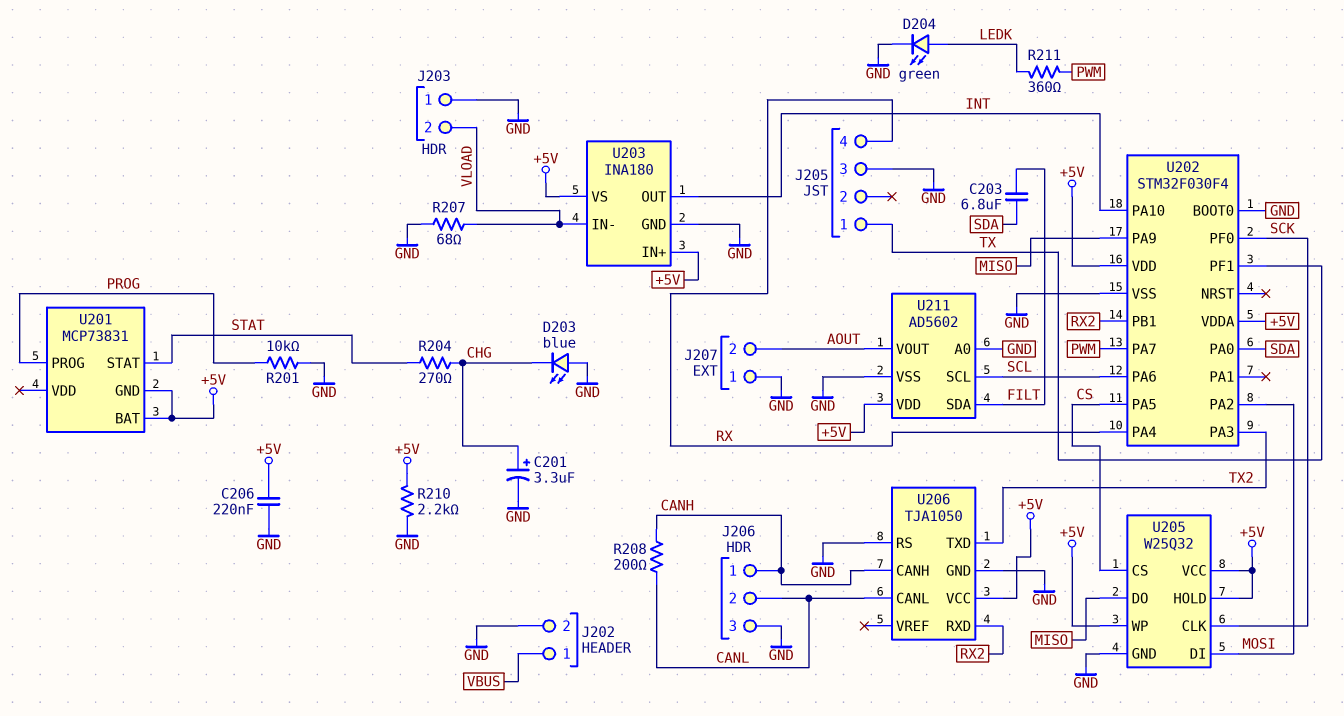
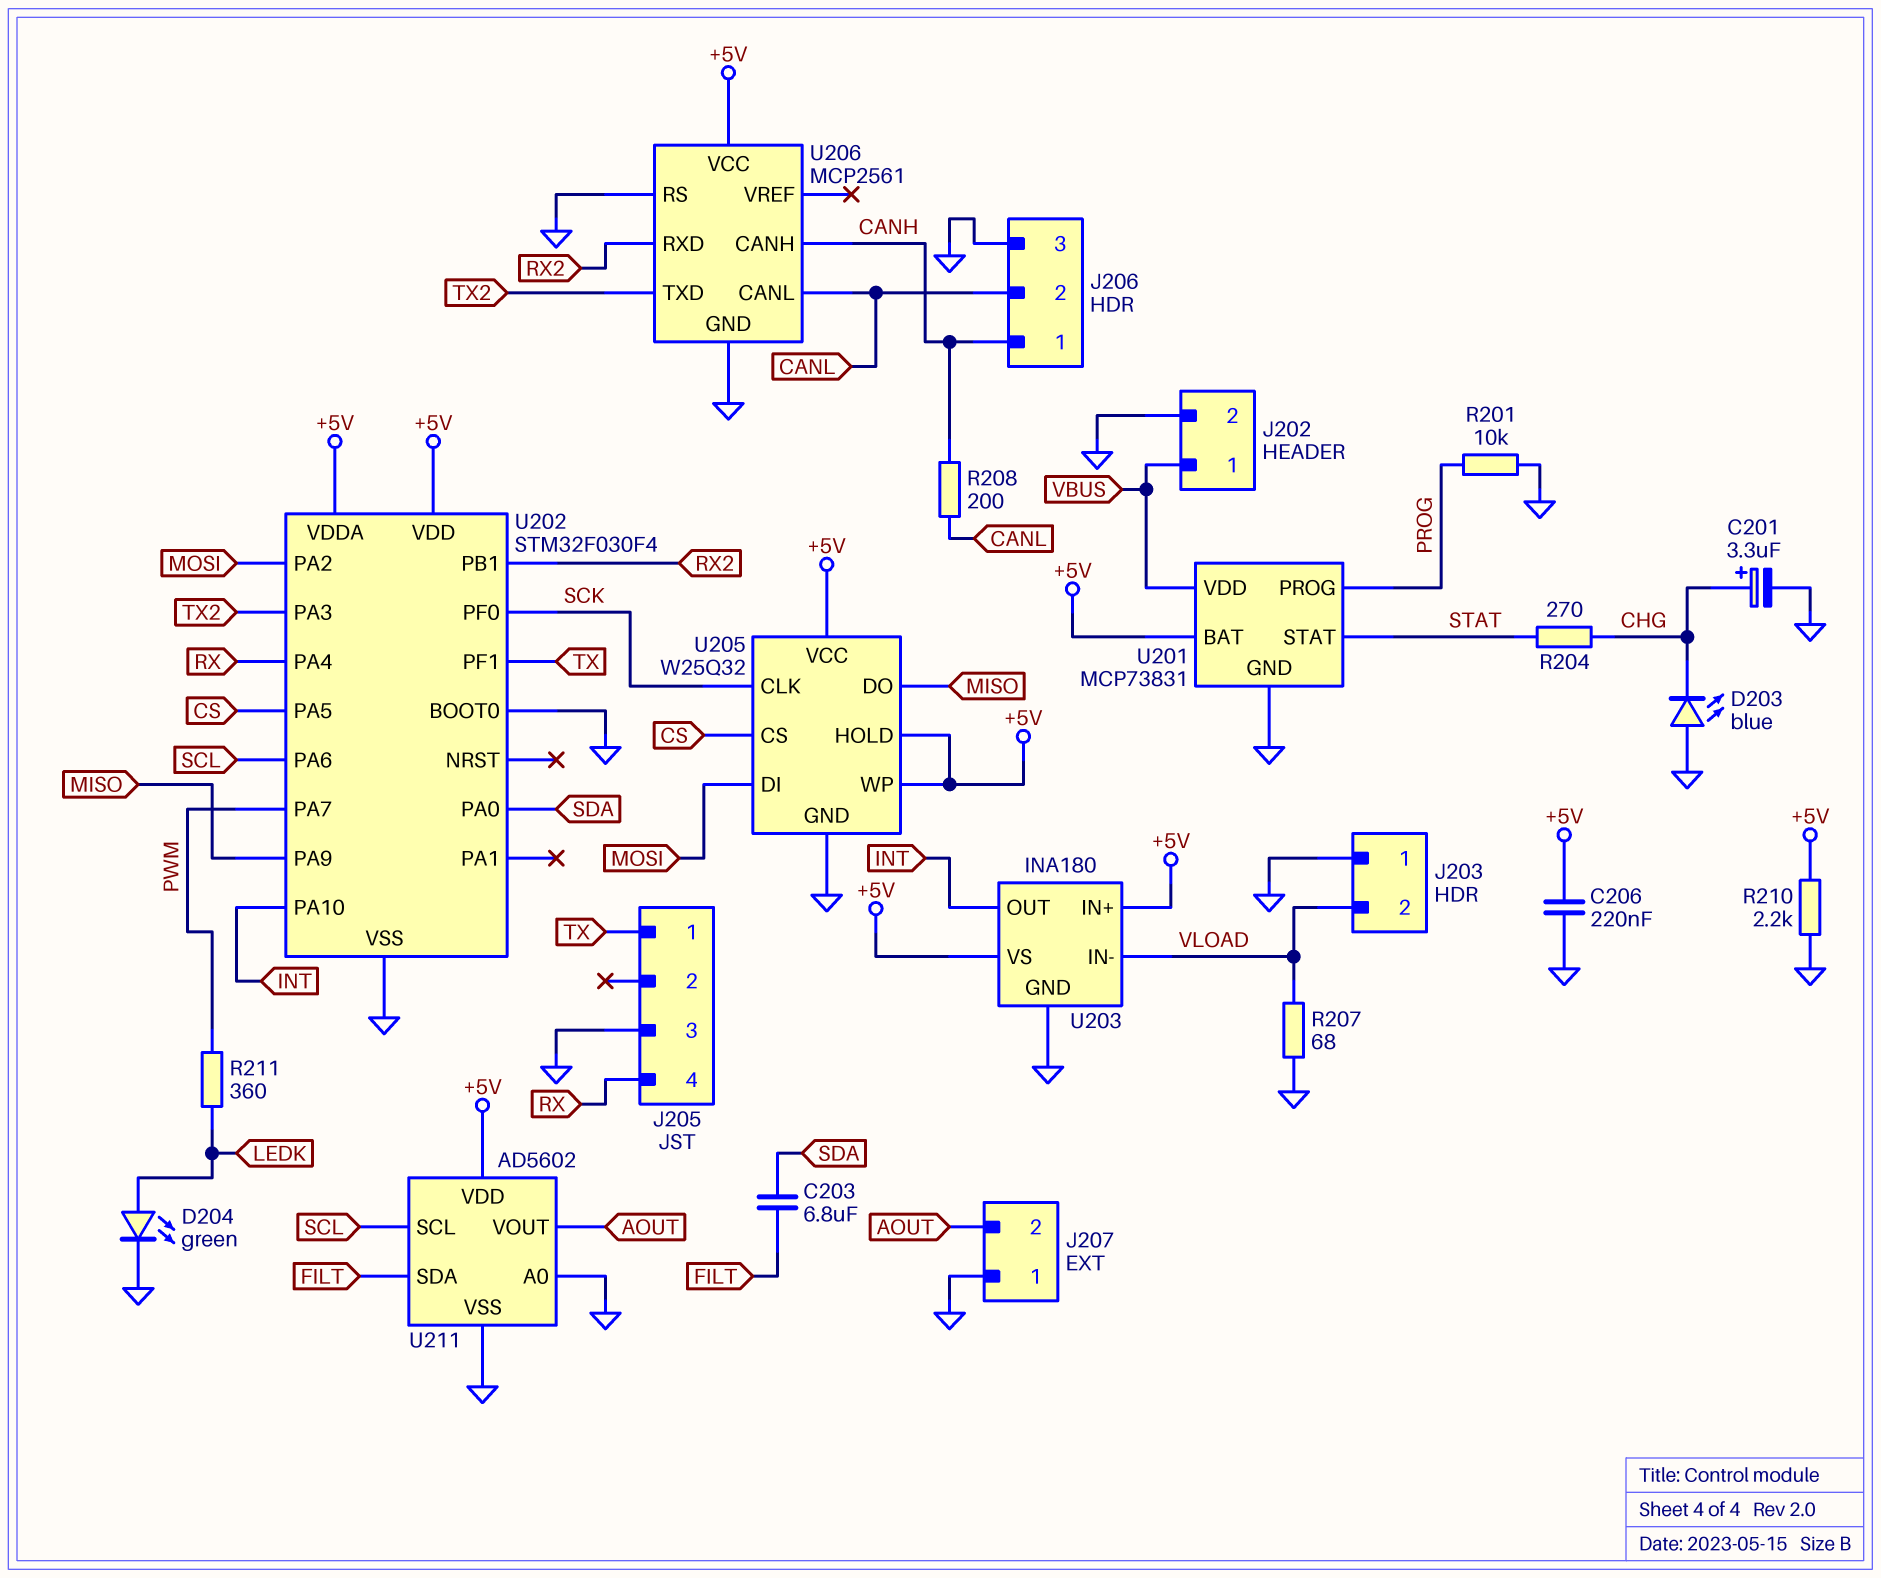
U201 pin GND: +5V -> GND
U201 pin VDD: none -> VBUS
U206: TJA1050 -> MCP2561

